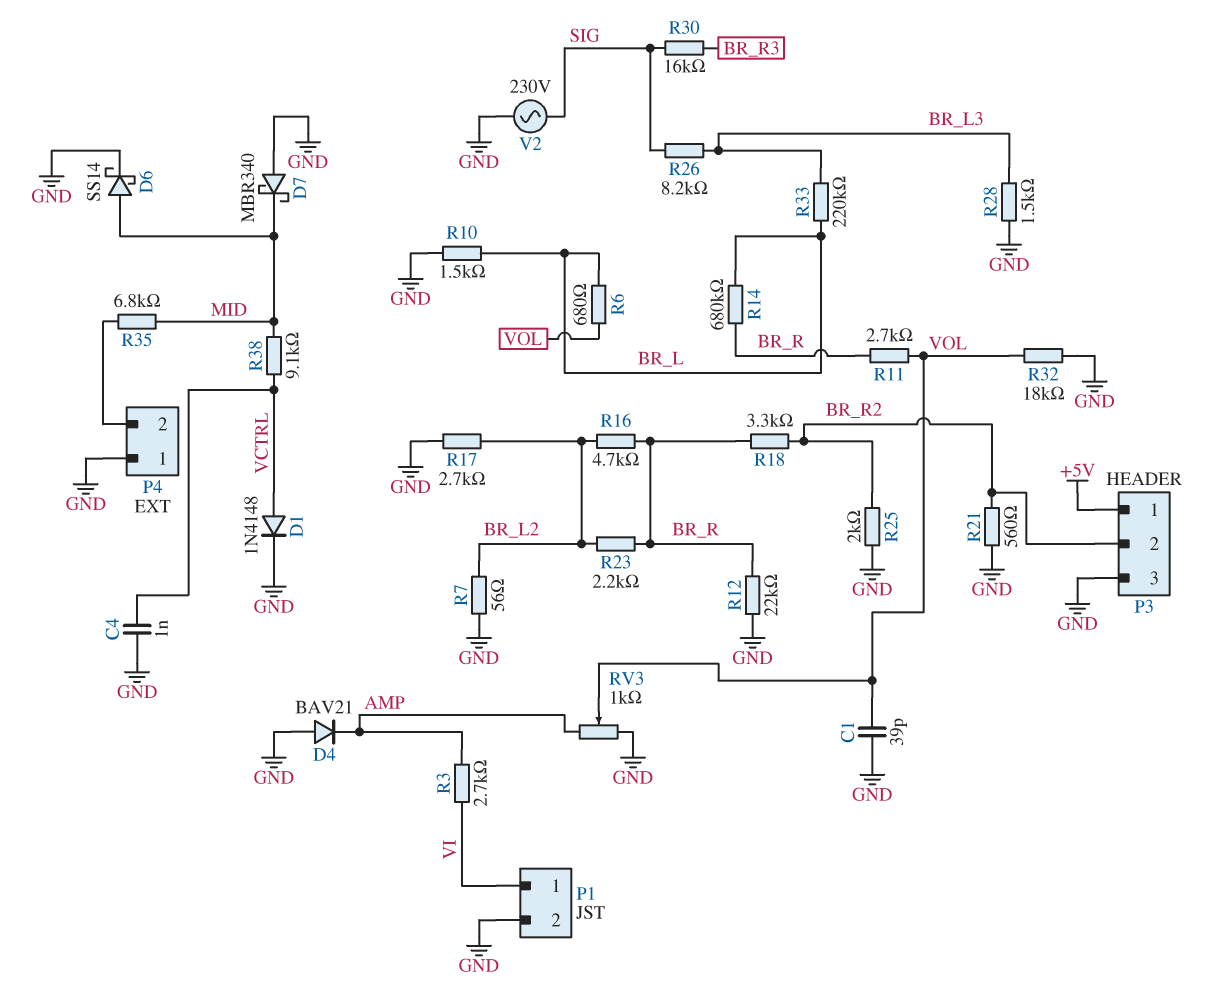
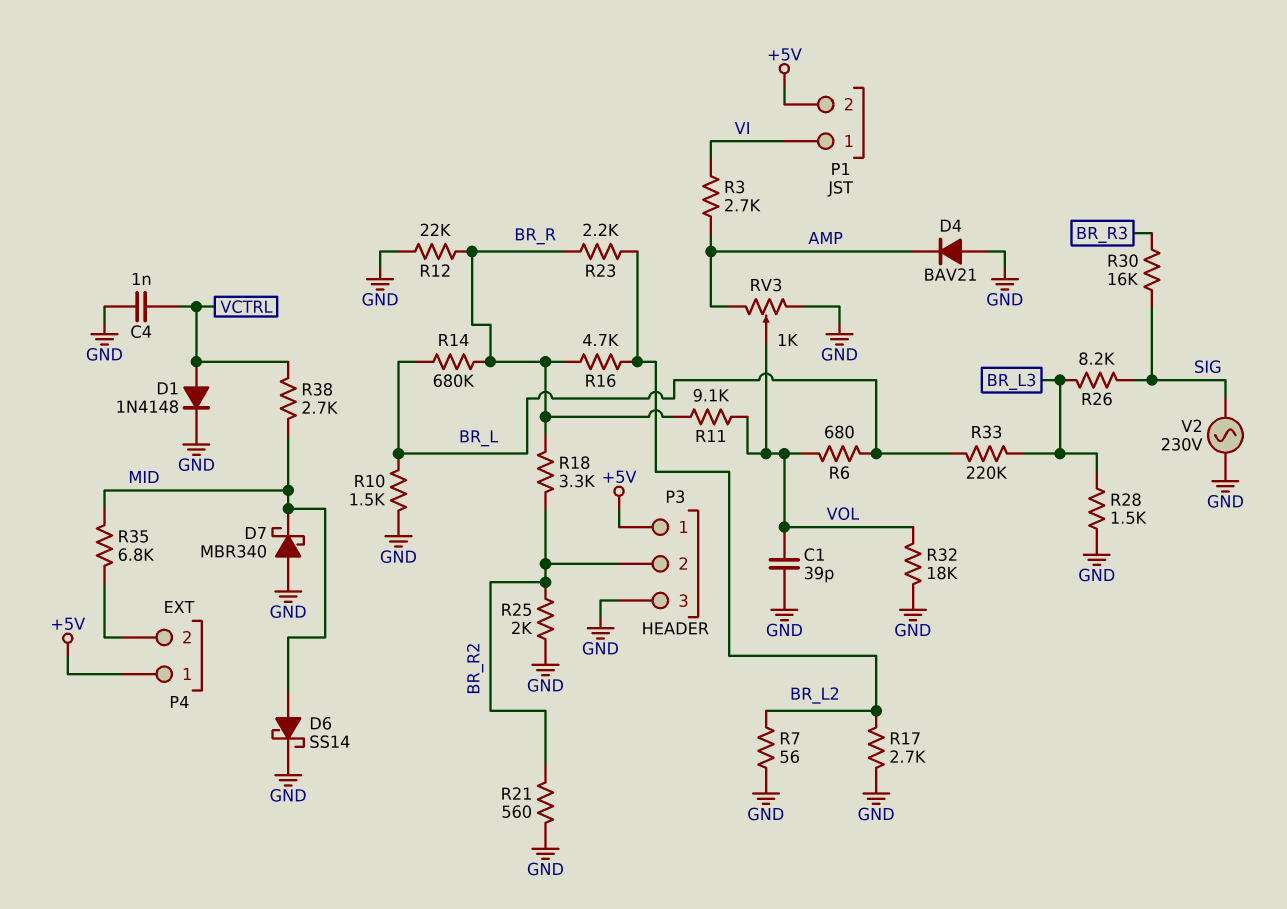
P1 pin 2: GND -> +5V
P4 pin 1: GND -> +5V
R11: 2.7k (BR_R, VOL) -> 9.1k (BR_R, VOL)
R38: 9.1k (MID, VCTRL) -> 2.7k (MID, VCTRL)

